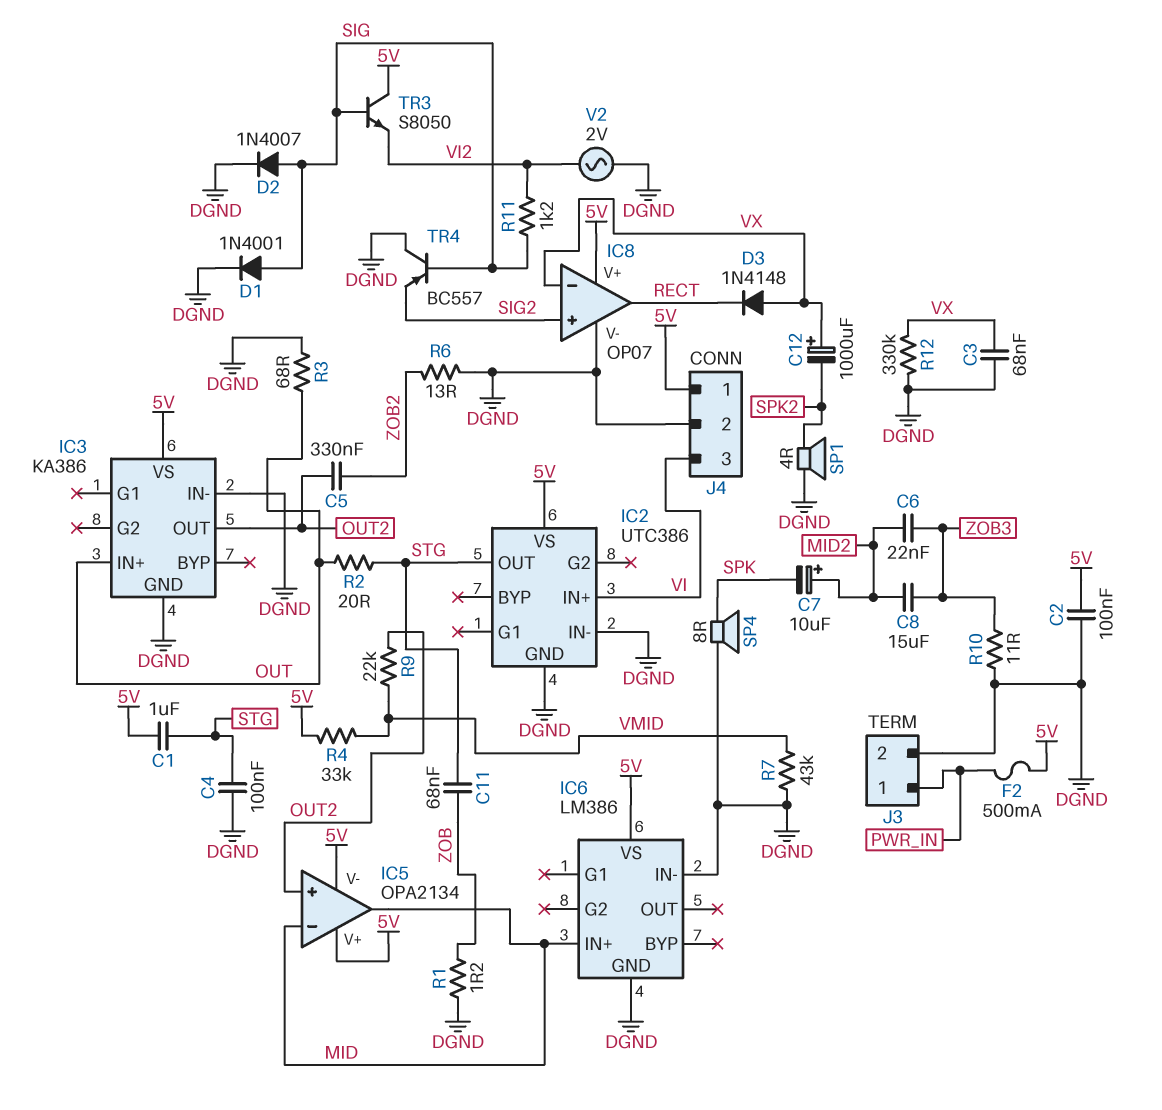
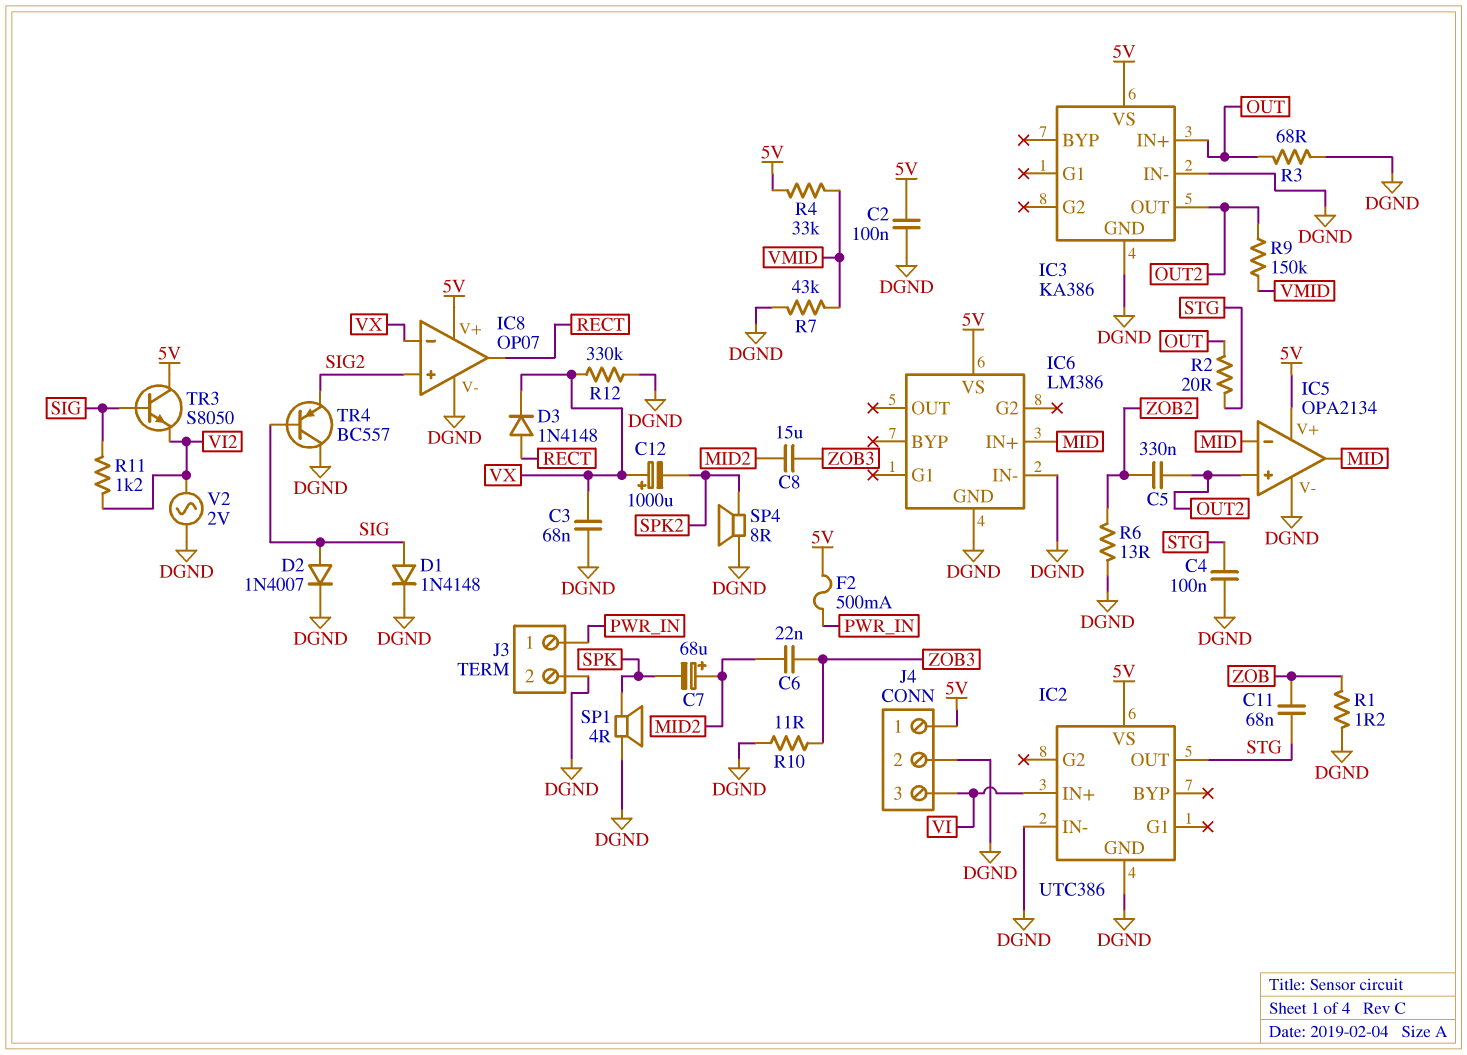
C1: 1uF (5V, STG) -> none
C7: 10uF (plus MID2, minus SPK) -> 68uF (plus MID2, minus SPK)
D1: diode 1N4001 (A SIG, K DGND) -> diode 1N4148 (A SIG, K DGND)
D3: diode 1N4148 (A VX, K RECT) -> diode 1N4148 (A RECT, K VX)
IC5 pin V-: 5V -> DGND
R9: 22k (OUT2, VMID) -> 150k (OUT2, VMID)
SP1: speaker 4R (DGND, SPK2) -> speaker 4R (DGND, SPK)
SP4: speaker 8R (DGND, SPK) -> speaker 8R (DGND, SPK2)

